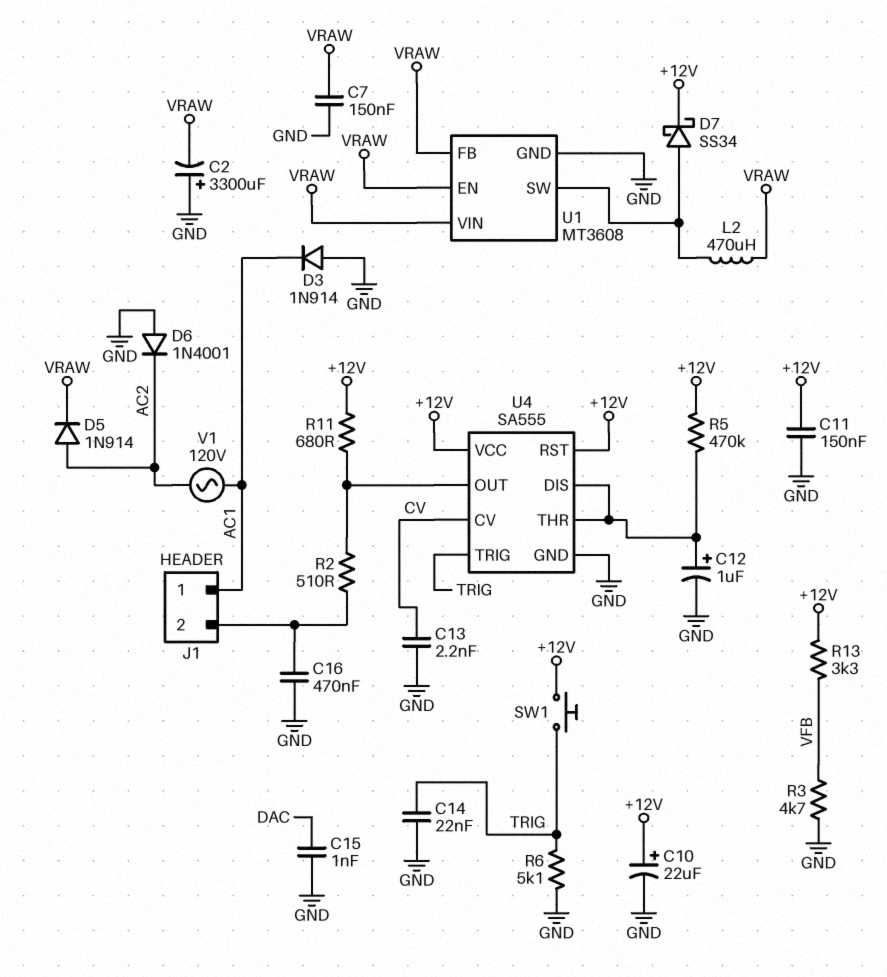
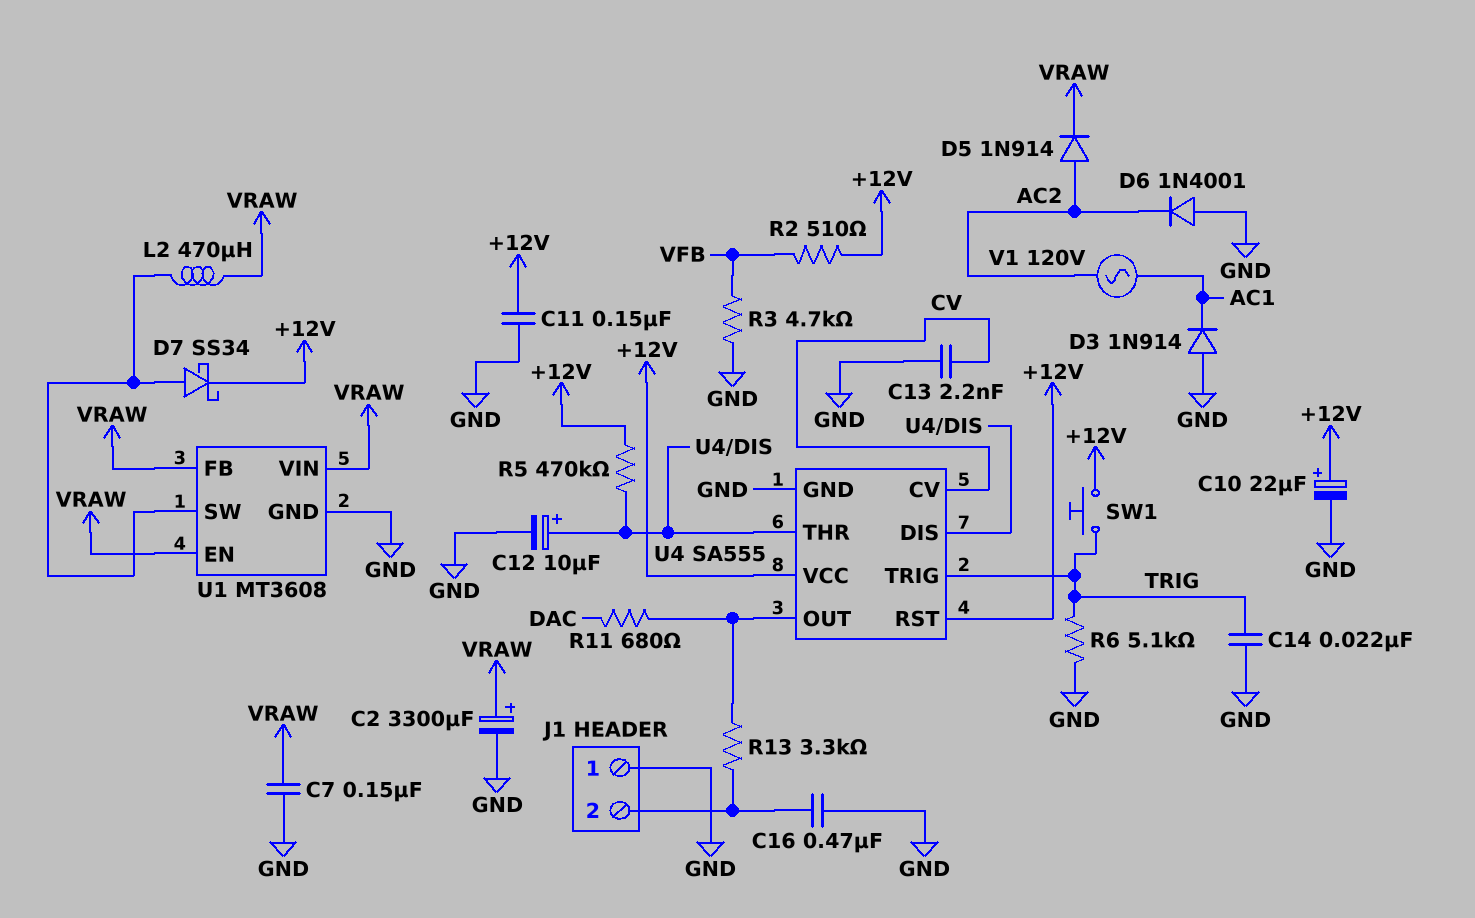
C2: 3300uF (plus GND, minus VRAW) -> 3300uF (plus VRAW, minus GND)
C12: 1uF (plus U4/DIS, minus GND) -> 10uF (plus U4/DIS, minus GND)
C15: 1nF (DAC, GND) -> none
J1 pin 1: AC1 -> GND
R2: 510 (J1/2, U4/OUT) -> 510 (+12V, VFB)
R11: 680 (+12V, U4/OUT) -> 680 (DAC, U4/OUT)
R13: 3.3k (+12V, VFB) -> 3.3k (J1/2, U4/OUT)

